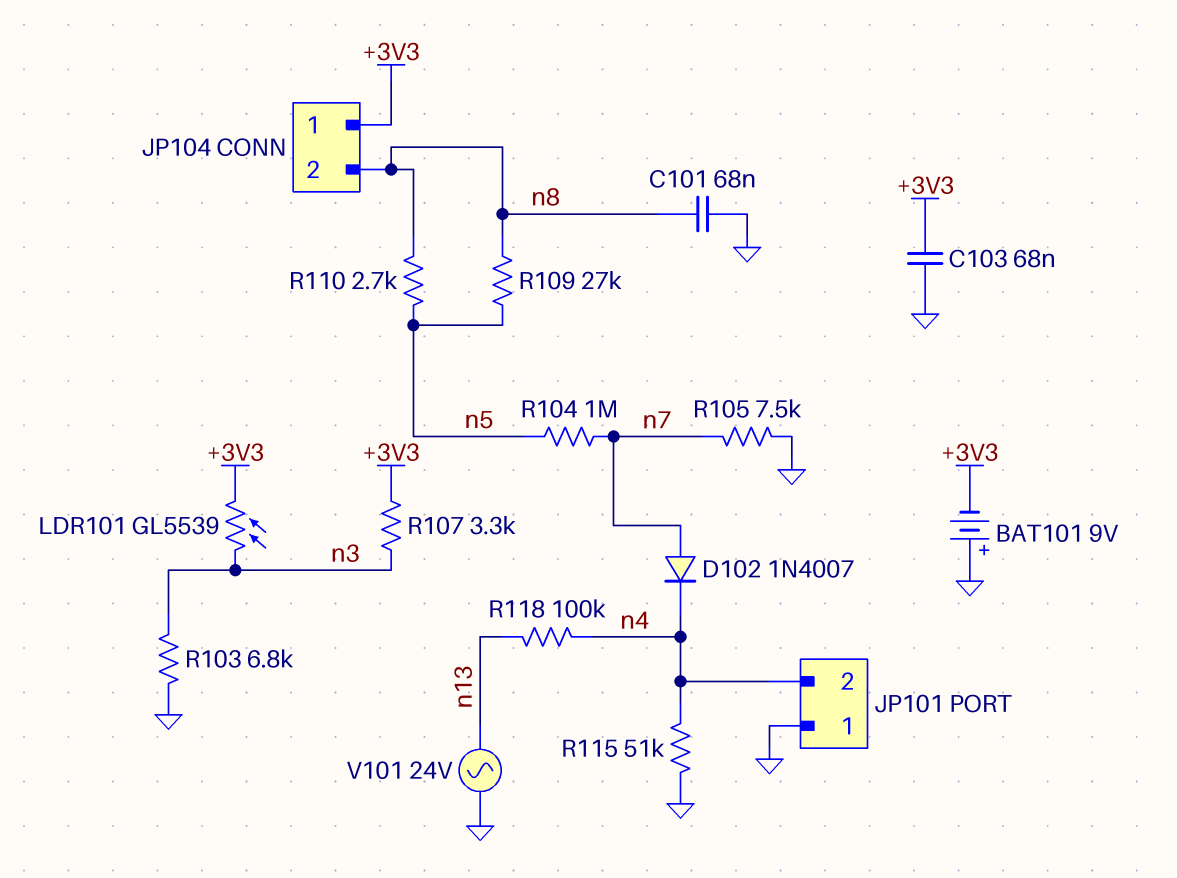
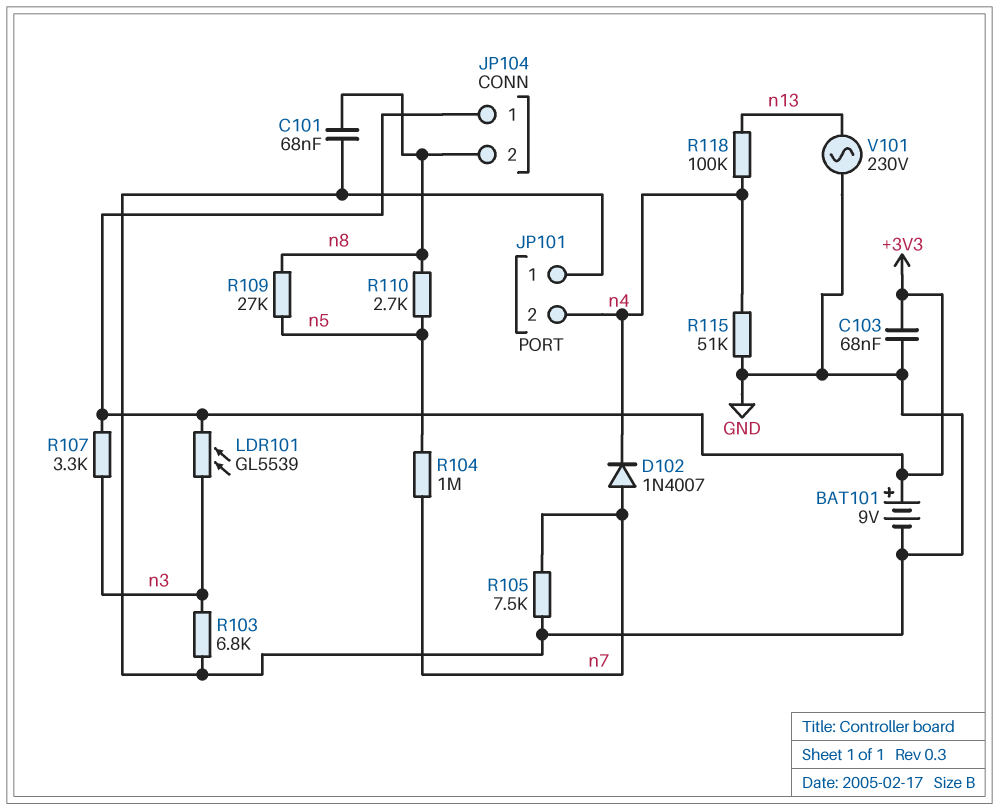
BAT101: 9V (plus GND, minus +3V3) -> 9V (plus +3V3, minus GND)
V101: AC 24V (GND, n13) -> AC 230V (GND, n13)

